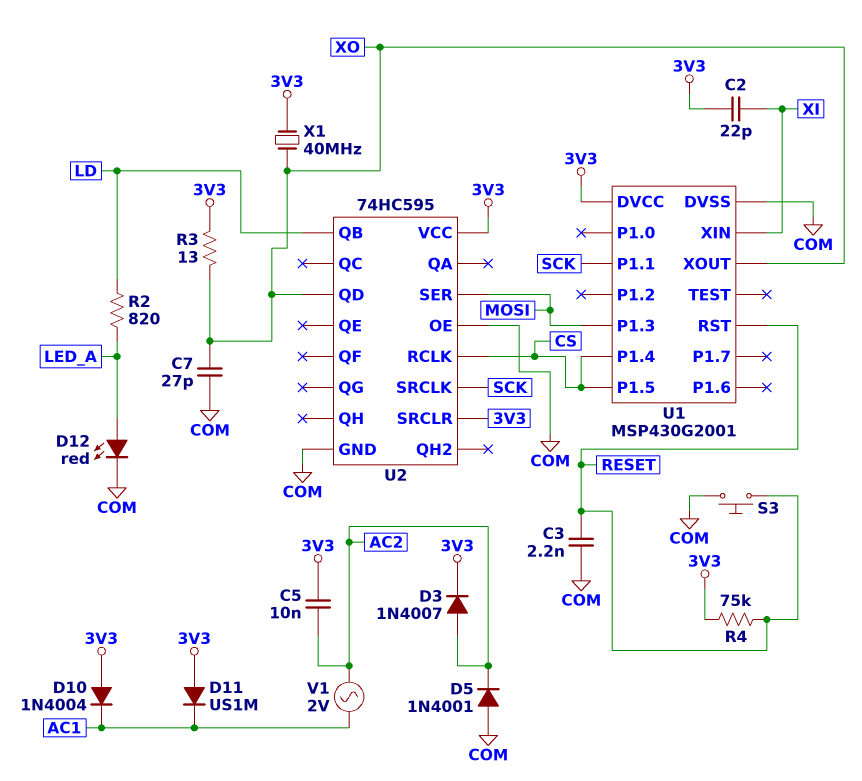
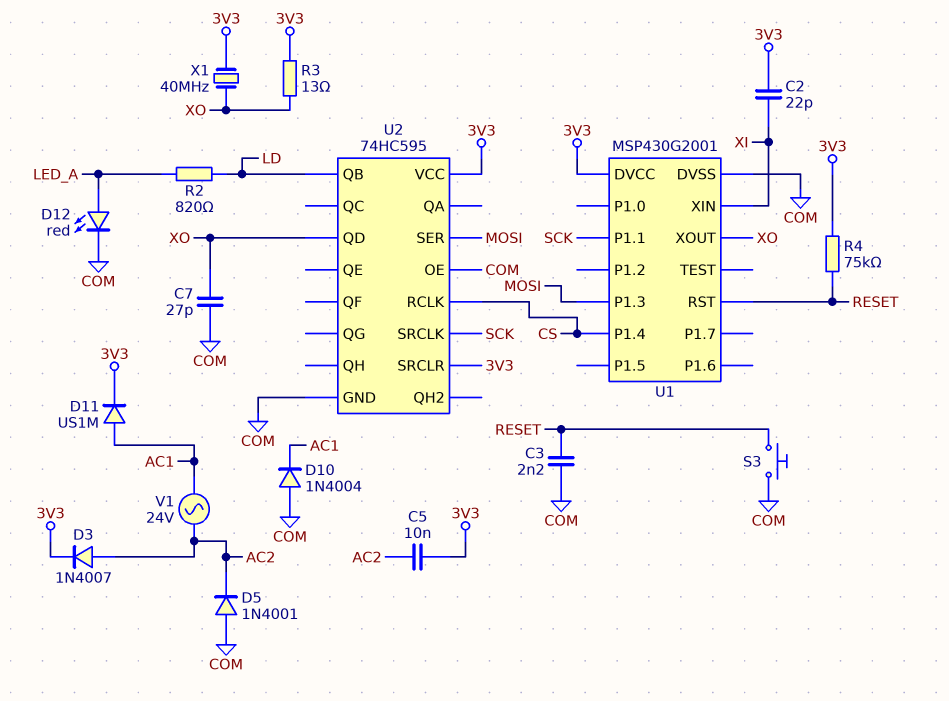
D10: diode 1N4004 (A 3V3, K AC1) -> diode 1N4004 (A COM, K AC1)
D11: diode US1M (A 3V3, K AC1) -> diode US1M (A AC1, K 3V3)
U1 pin P1.5: CS -> none
V1: AC 2V (AC1, AC2) -> AC 24V (AC1, AC2)

